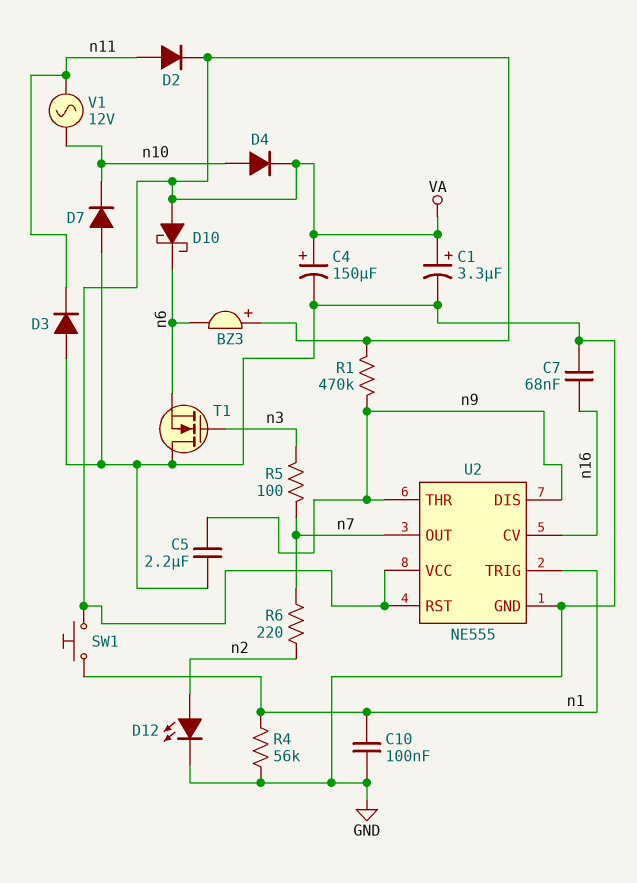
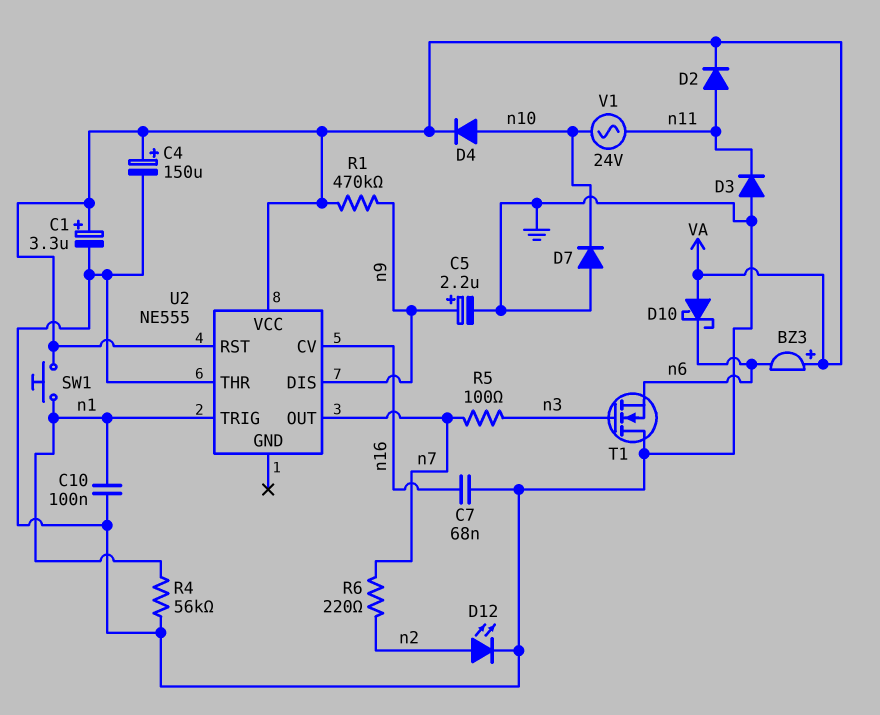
C5: 2.2uF (GND, n9) -> 2.2uF (plus n9, minus GND)
U2 pin GND: GND -> none
U2 pin THR: n9 -> GND
V1: AC 12V (n10, n11) -> AC 24V (n10, n11)

